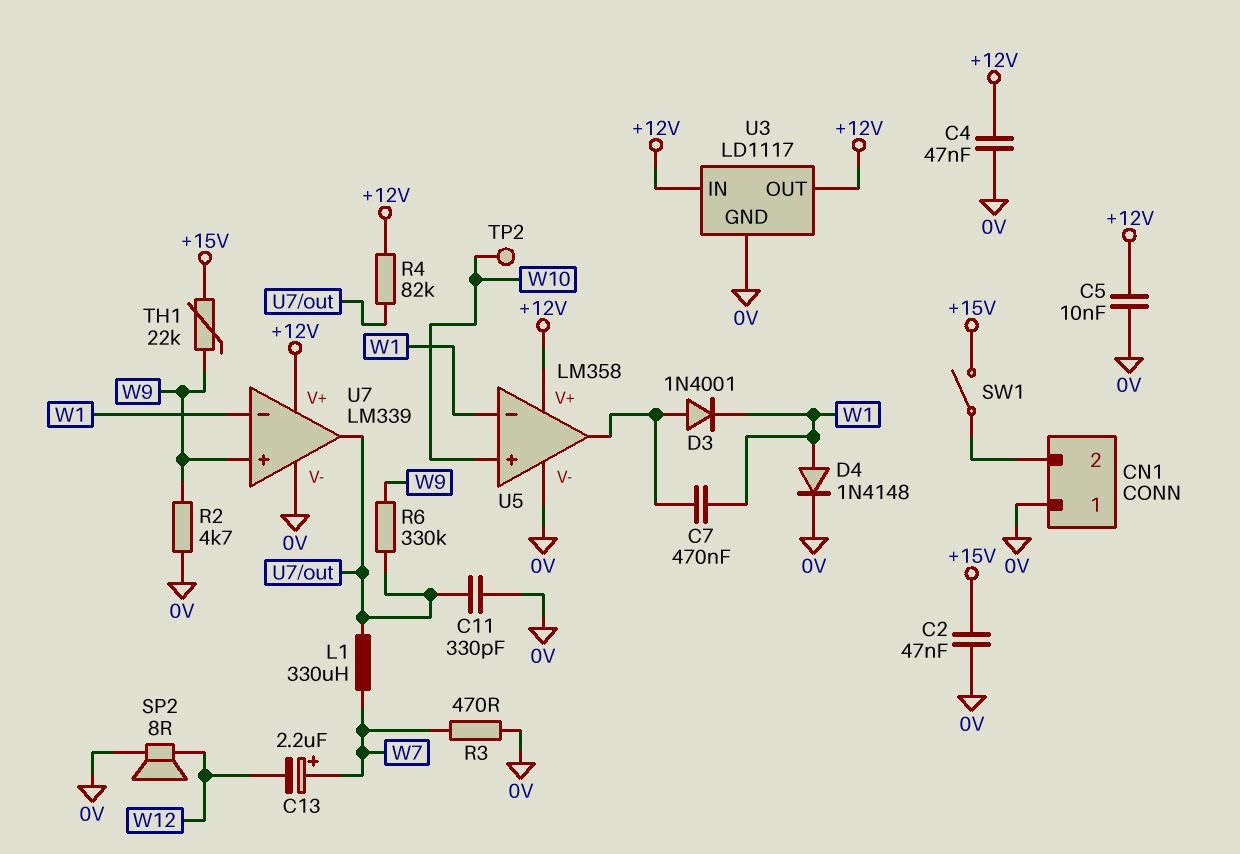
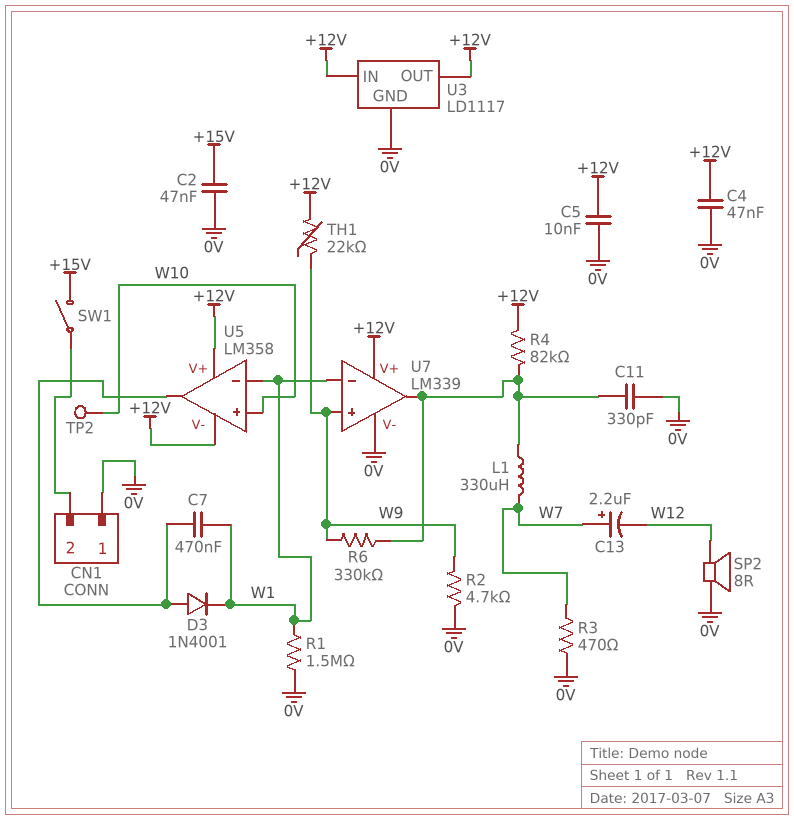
D4: diode 1N4148 (A W1, K 0V) -> none
R1: none -> 1.5M (0V, W1)
TH1: 22k (+15V, W9) -> 22k (+12V, W9)
U5 pin V-: 0V -> +12V

